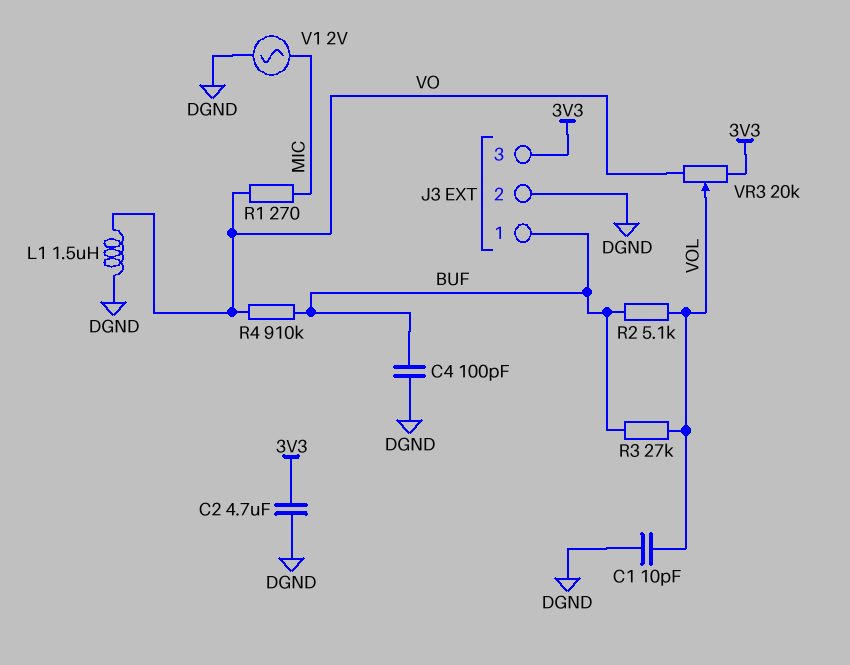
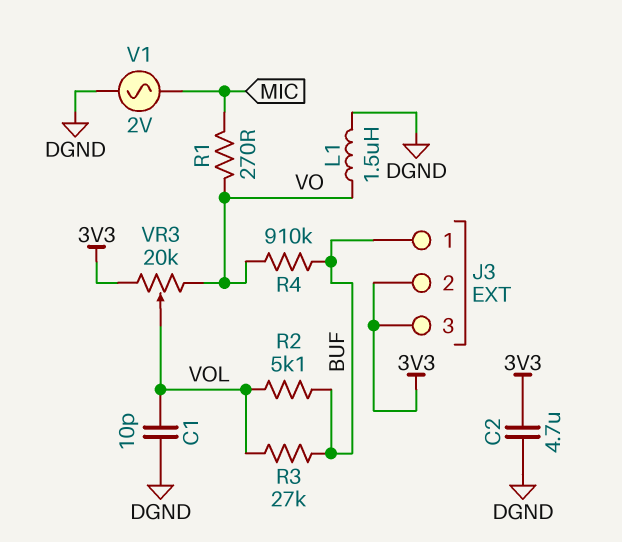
C4: 100pF (BUF, DGND) -> none
J3 pin 2: DGND -> 3V3

